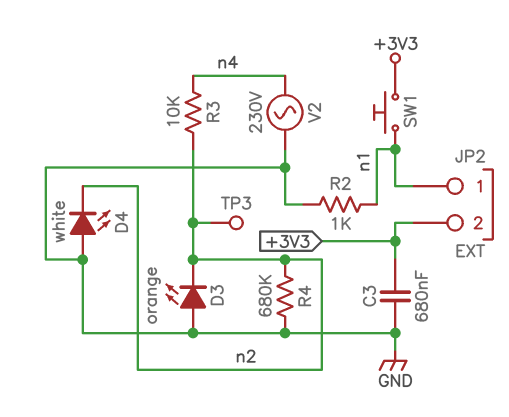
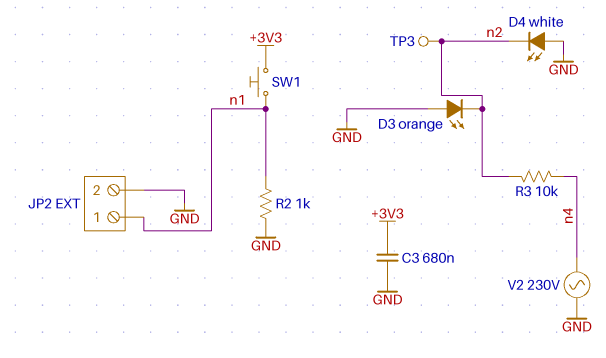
JP2 pin 2: +3V3 -> GND
R4: 680k (GND, n2) -> none

